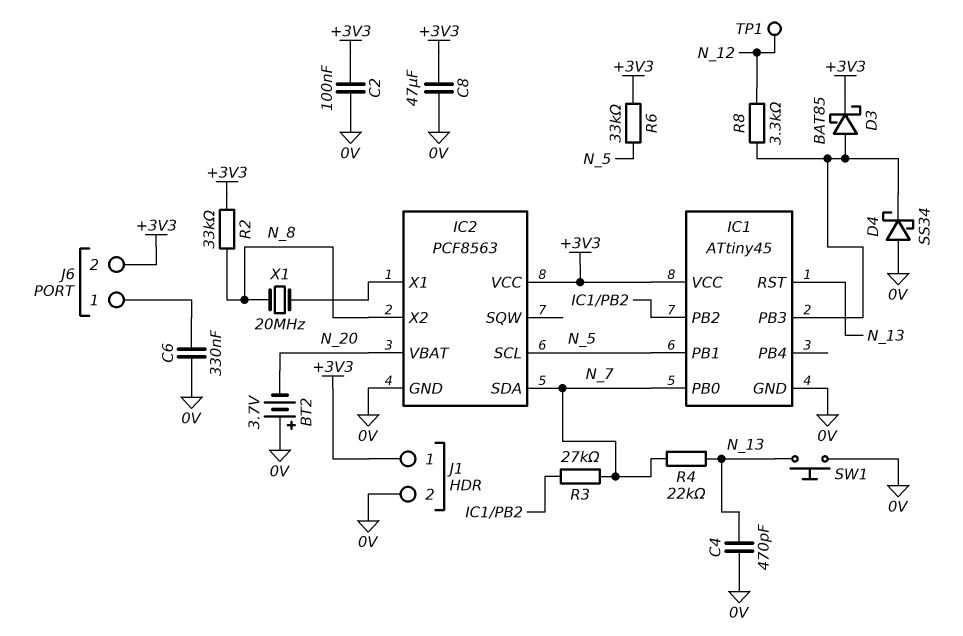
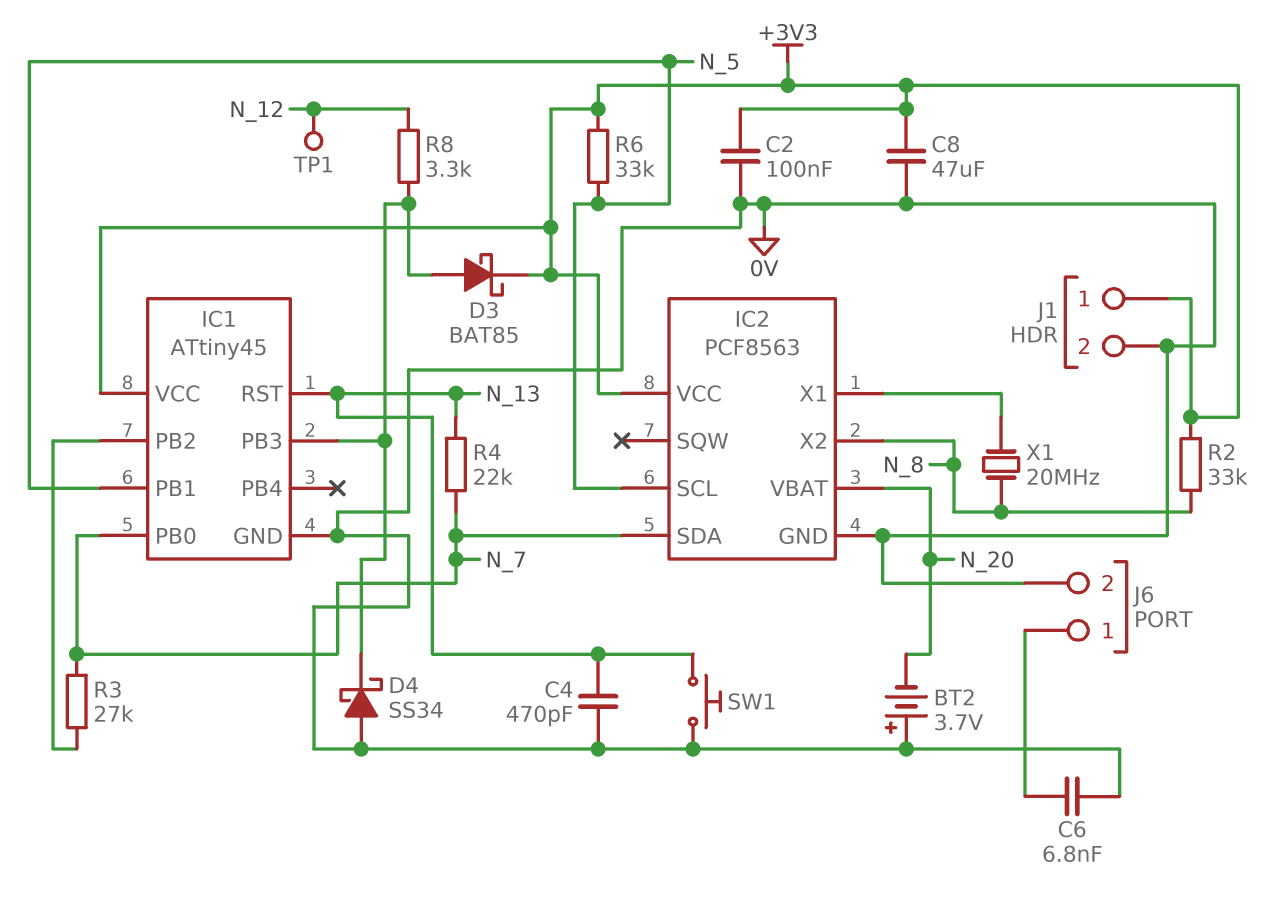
C6: 330nF (0V, J6/1) -> 6.8nF (0V, J6/1)
J6 pin 2: +3V3 -> 0V

